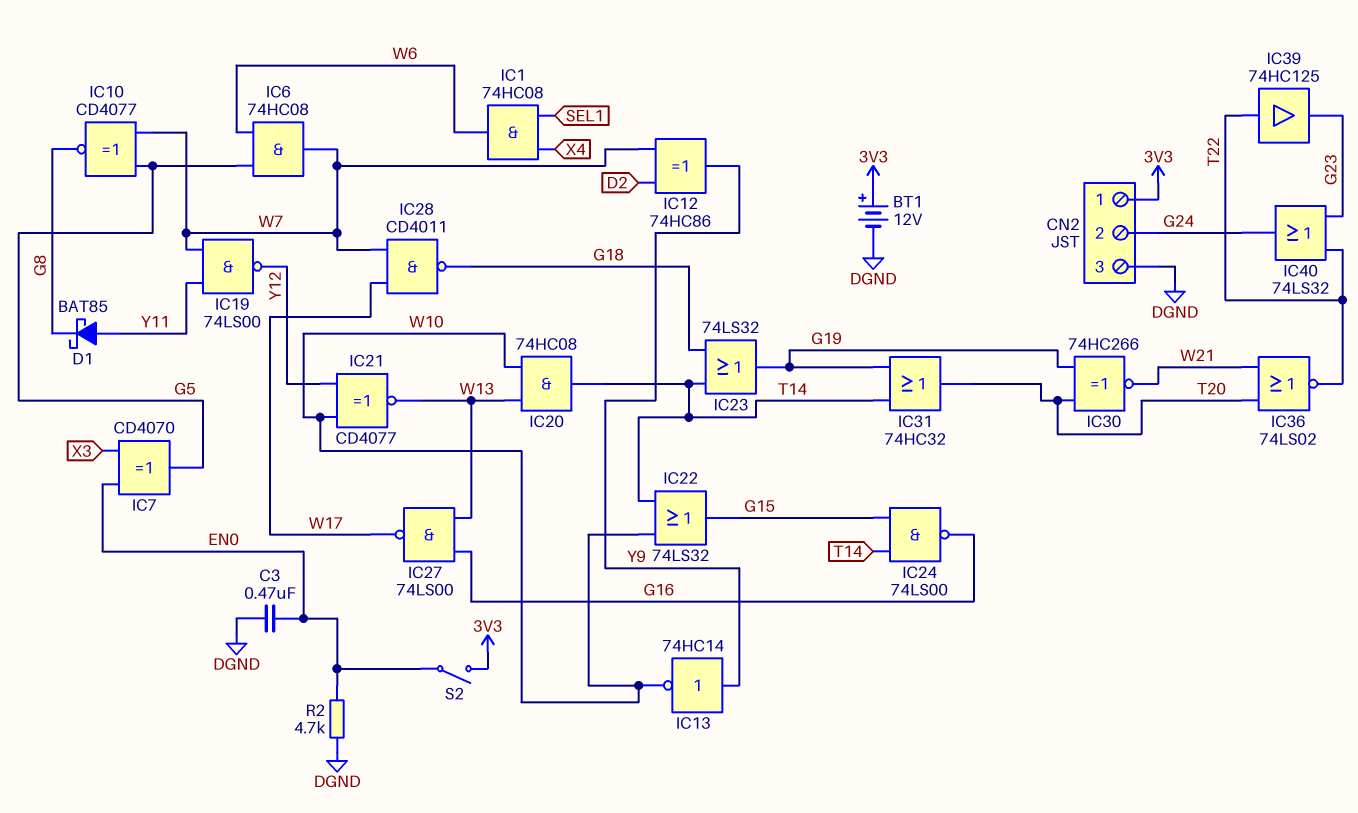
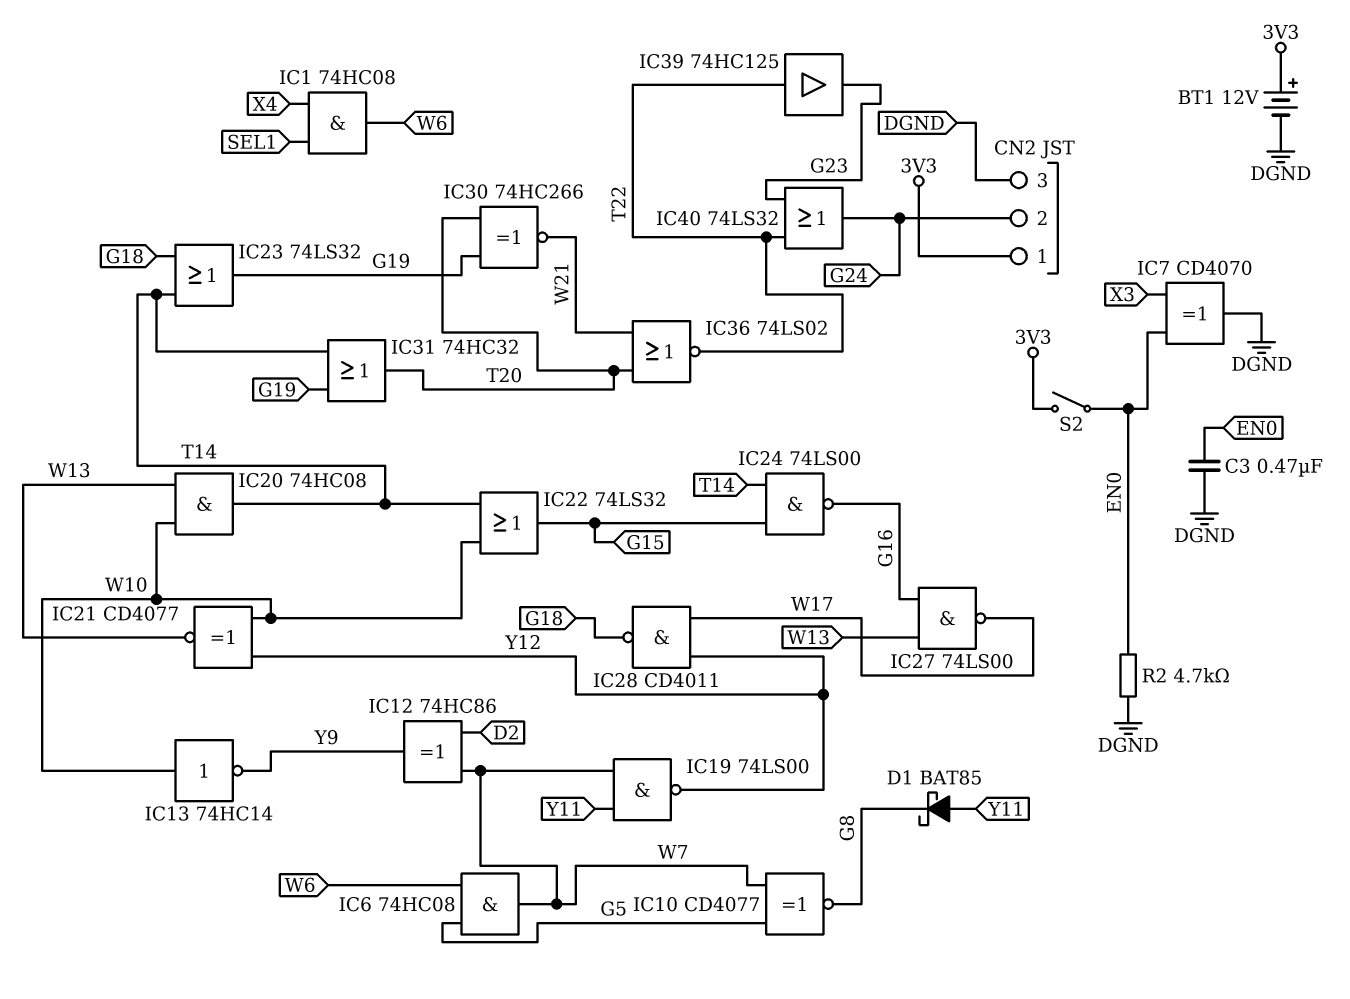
IC7: XOR CD4070 (in EN0, in X3, out G5) -> XOR CD4070 (in EN0, in X3, out DGND)
IC13: NOT 74HC14 (in Y9, out W10) -> NOT 74HC14 (in W10, out Y9)
IC28: NAND CD4011 (in W7, in W17, out G18) -> NAND CD4011 (in W17, in Y12, out G18)

